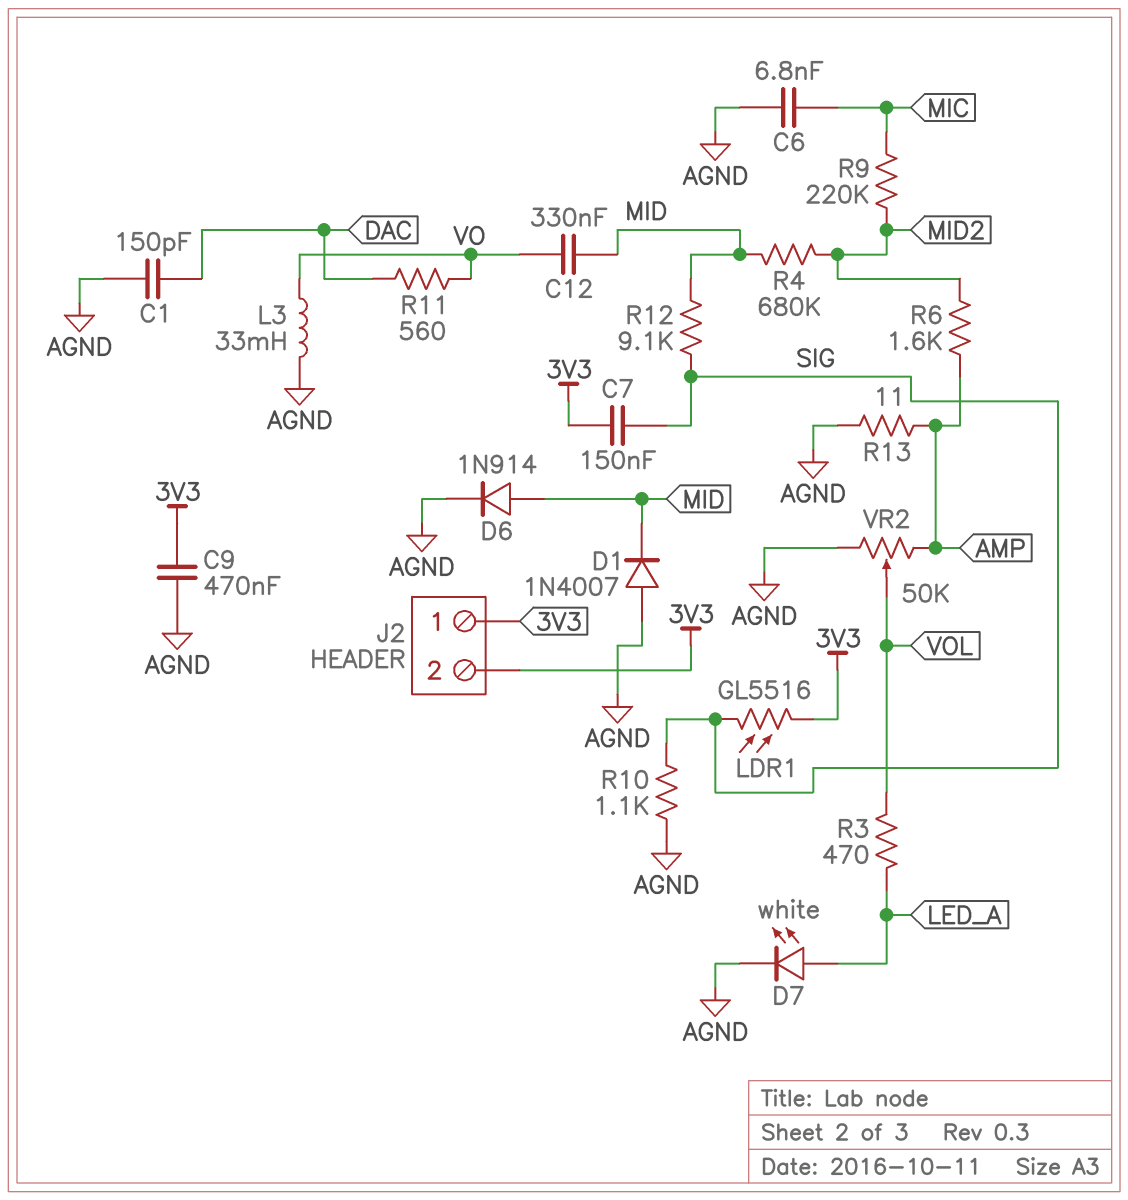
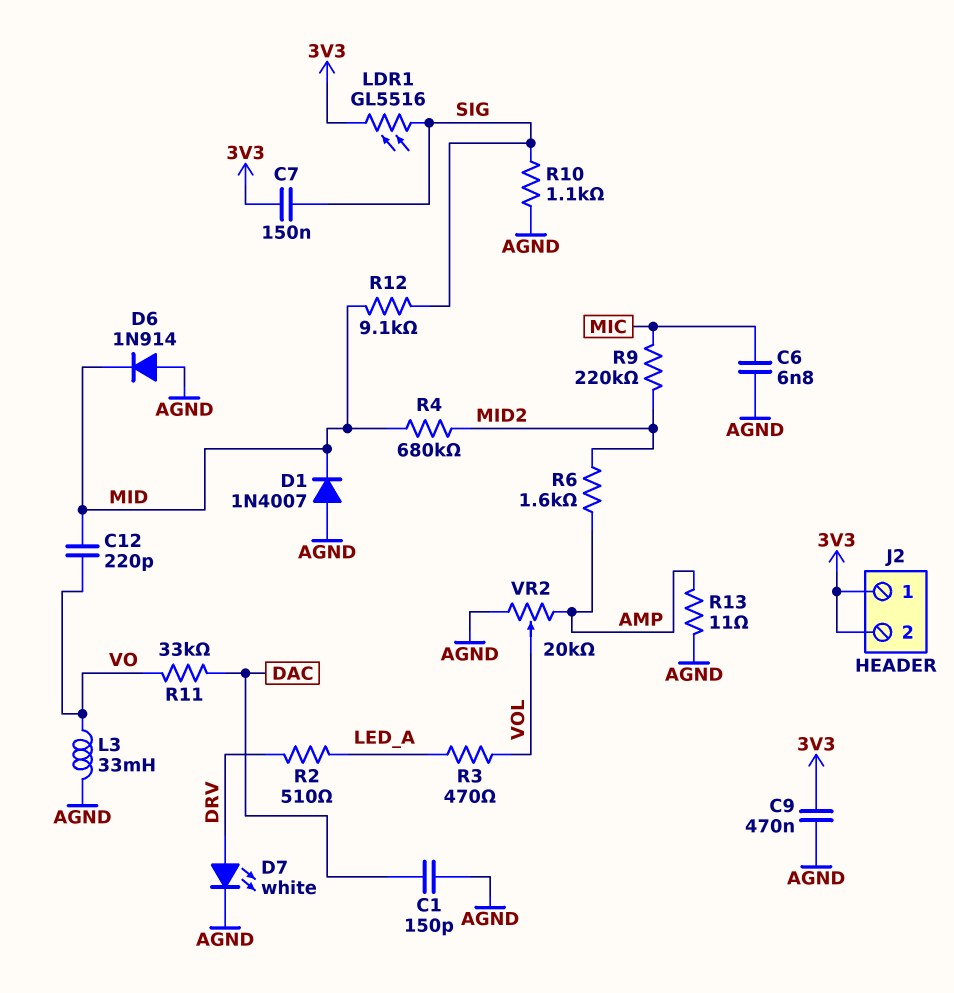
C12: 330nF (MID, VO) -> 220pF (MID, VO)
D6: diode 1N914 (A MID, K AGND) -> diode 1N914 (A AGND, K MID)
D7: LED white (A LED_A, K AGND) -> LED white (A DRV, K AGND)
R2: none -> 510 (DRV, LED_A)
R11: 560 (DAC, VO) -> 33k (DAC, VO)
VR2: 50k (AGND, AMP, wiper VOL) -> 20k (AGND, AMP, wiper VOL)

